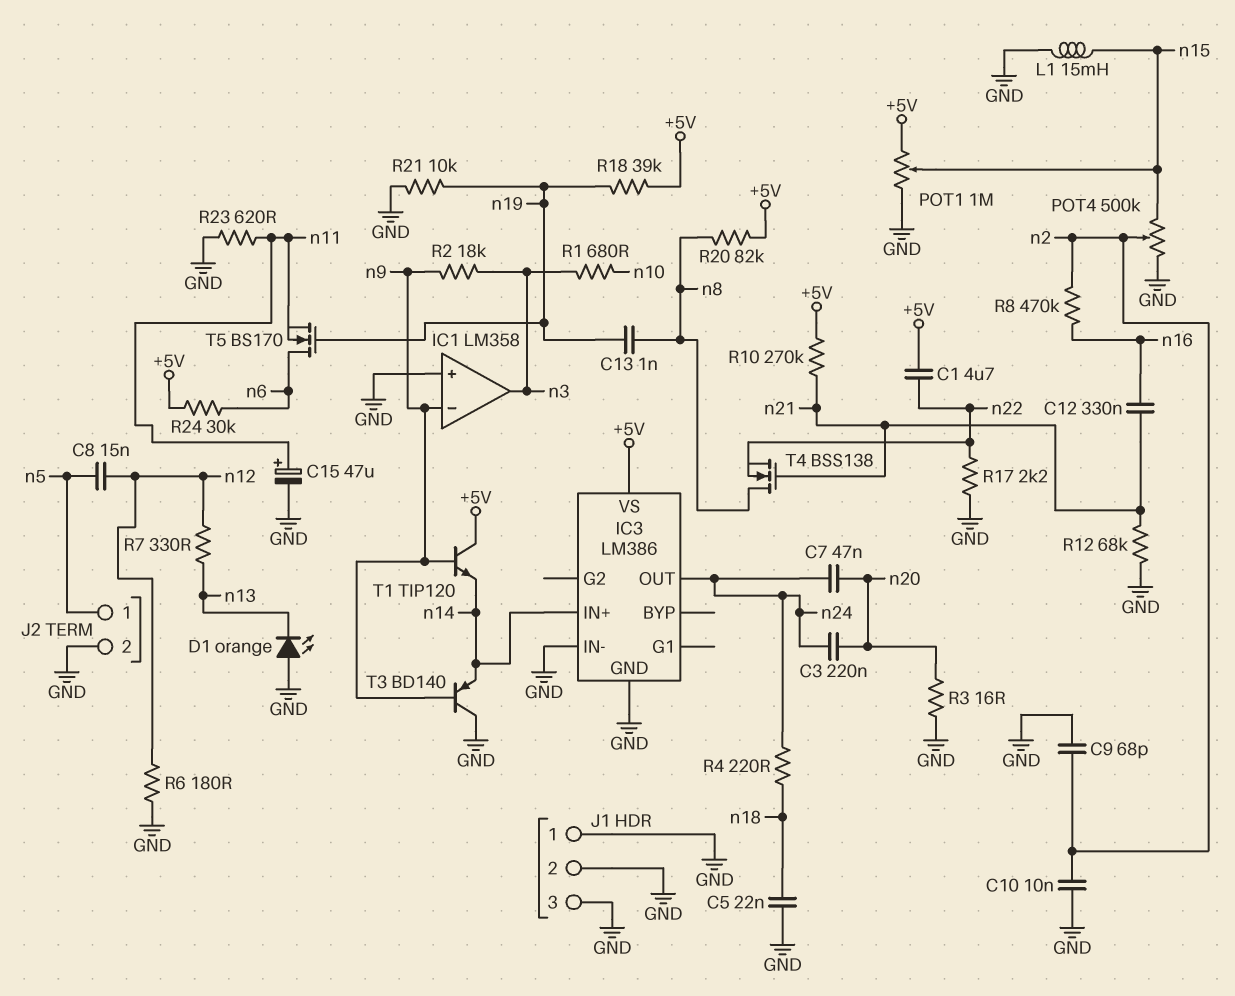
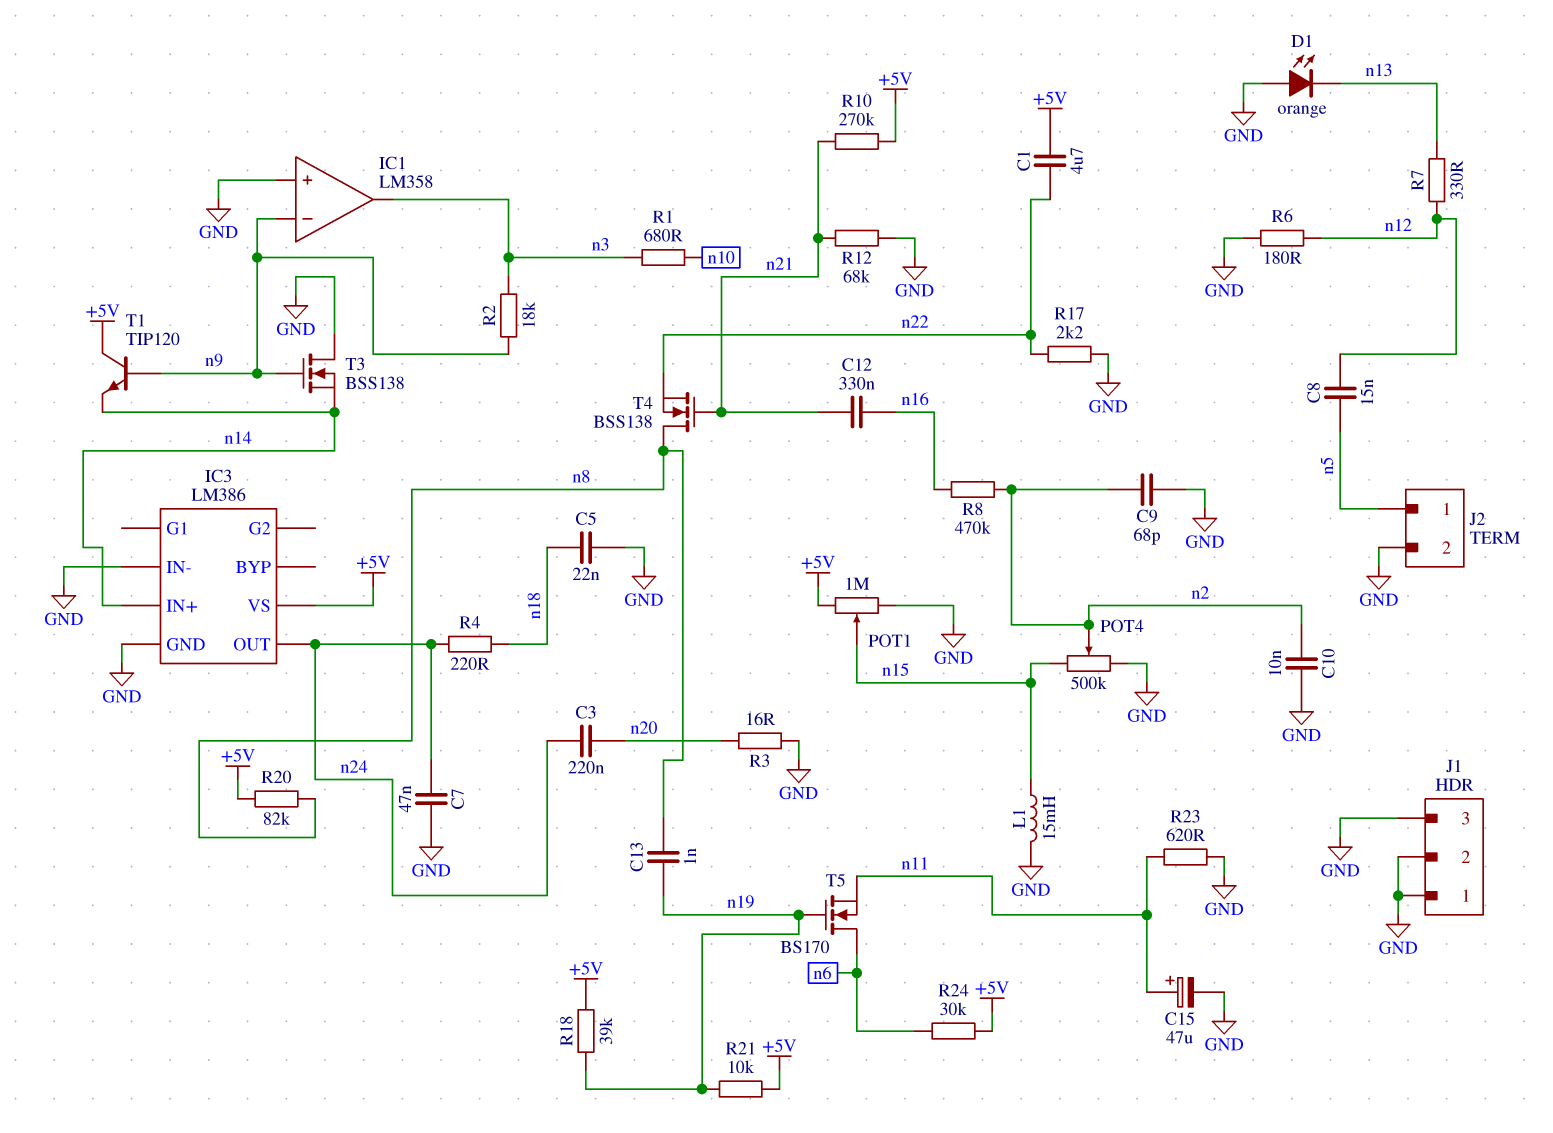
C7: 47nF (n20, n24) -> 47nF (GND, n24)
R21: 10k (GND, n19) -> 10k (+5V, n19)
T3: PNP BD140 (B n9, C GND, E n14) -> NMOS BSS138 (G n9, D GND, S n14)

